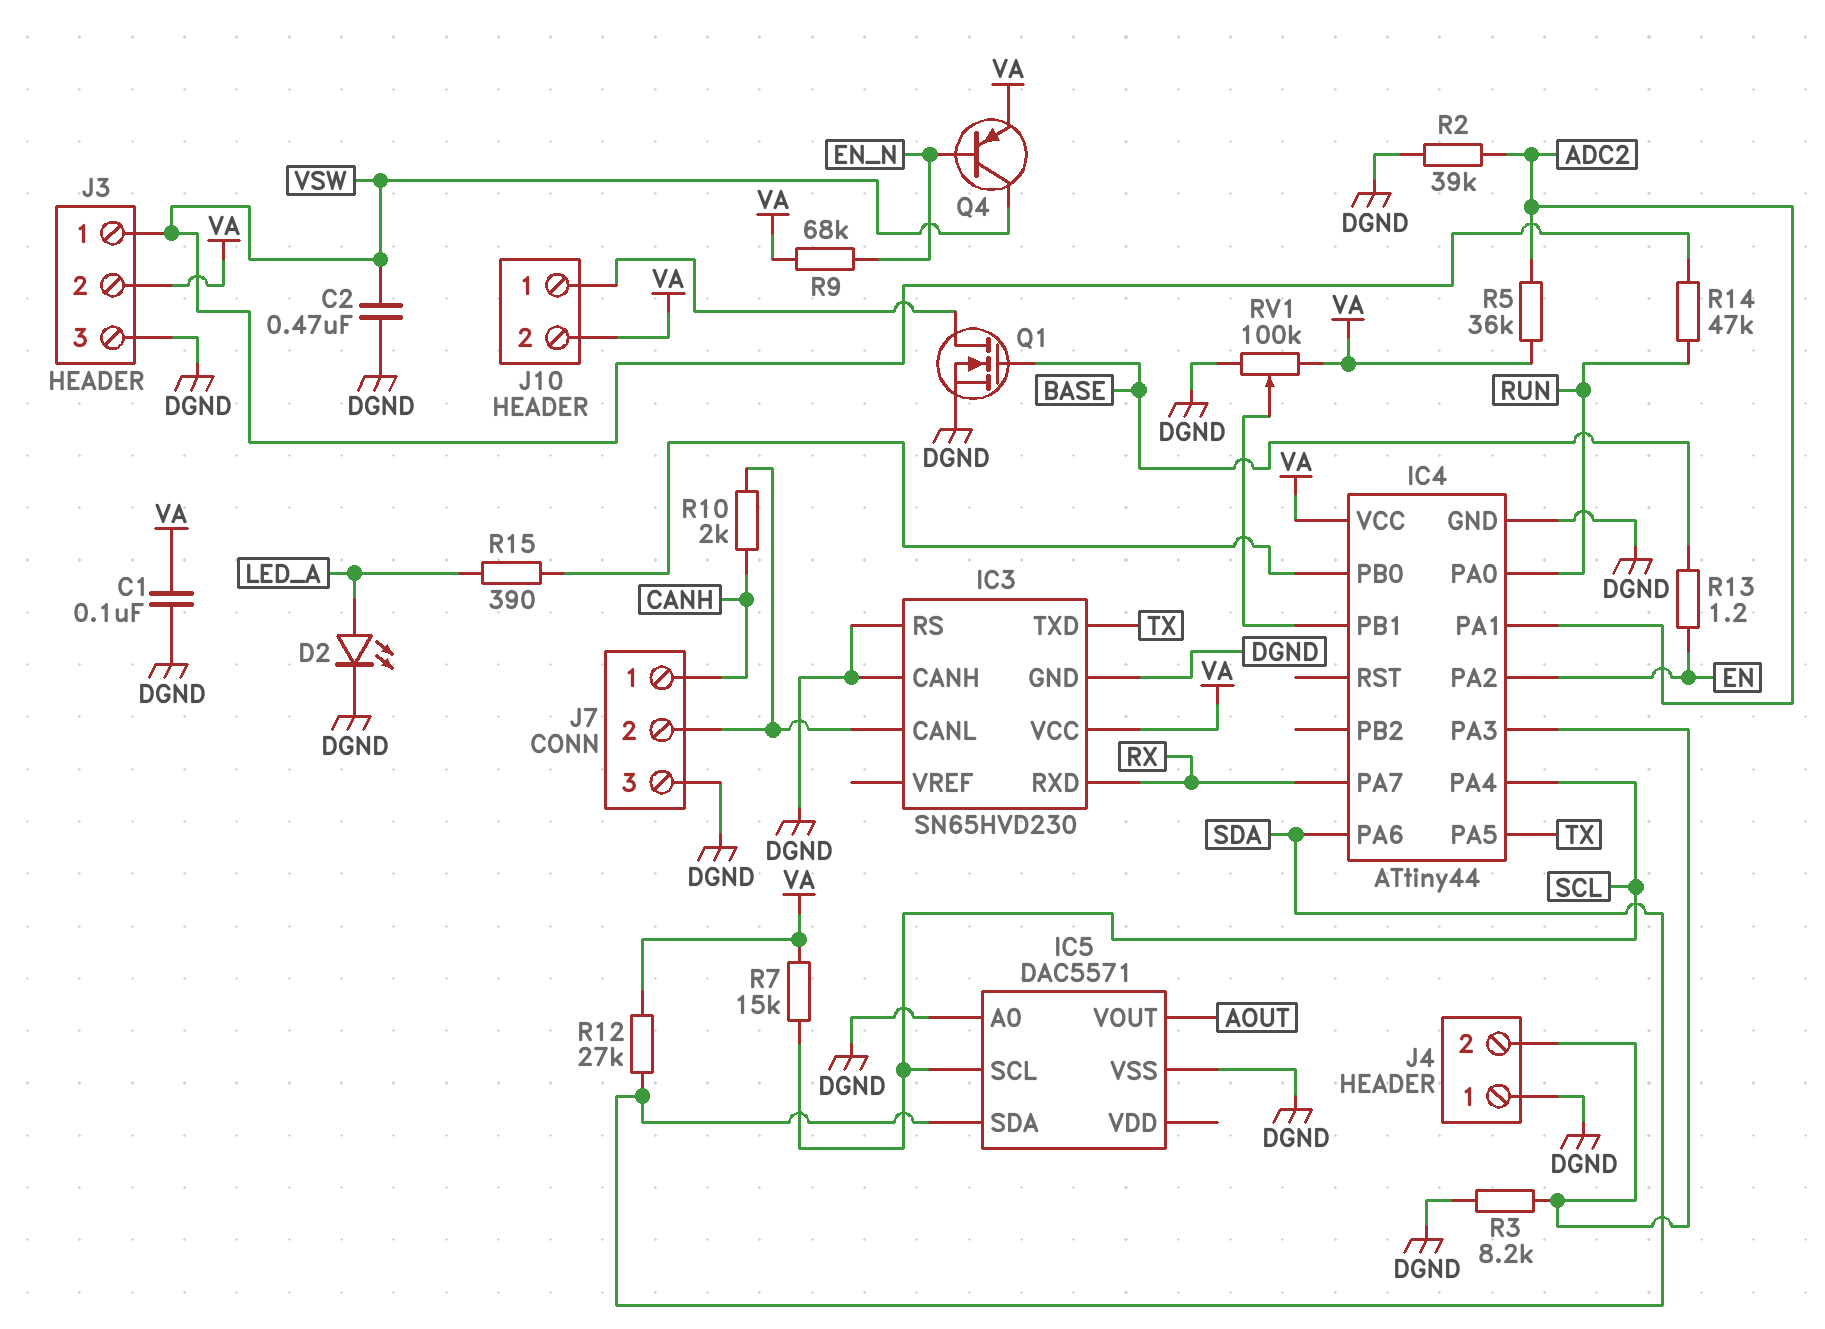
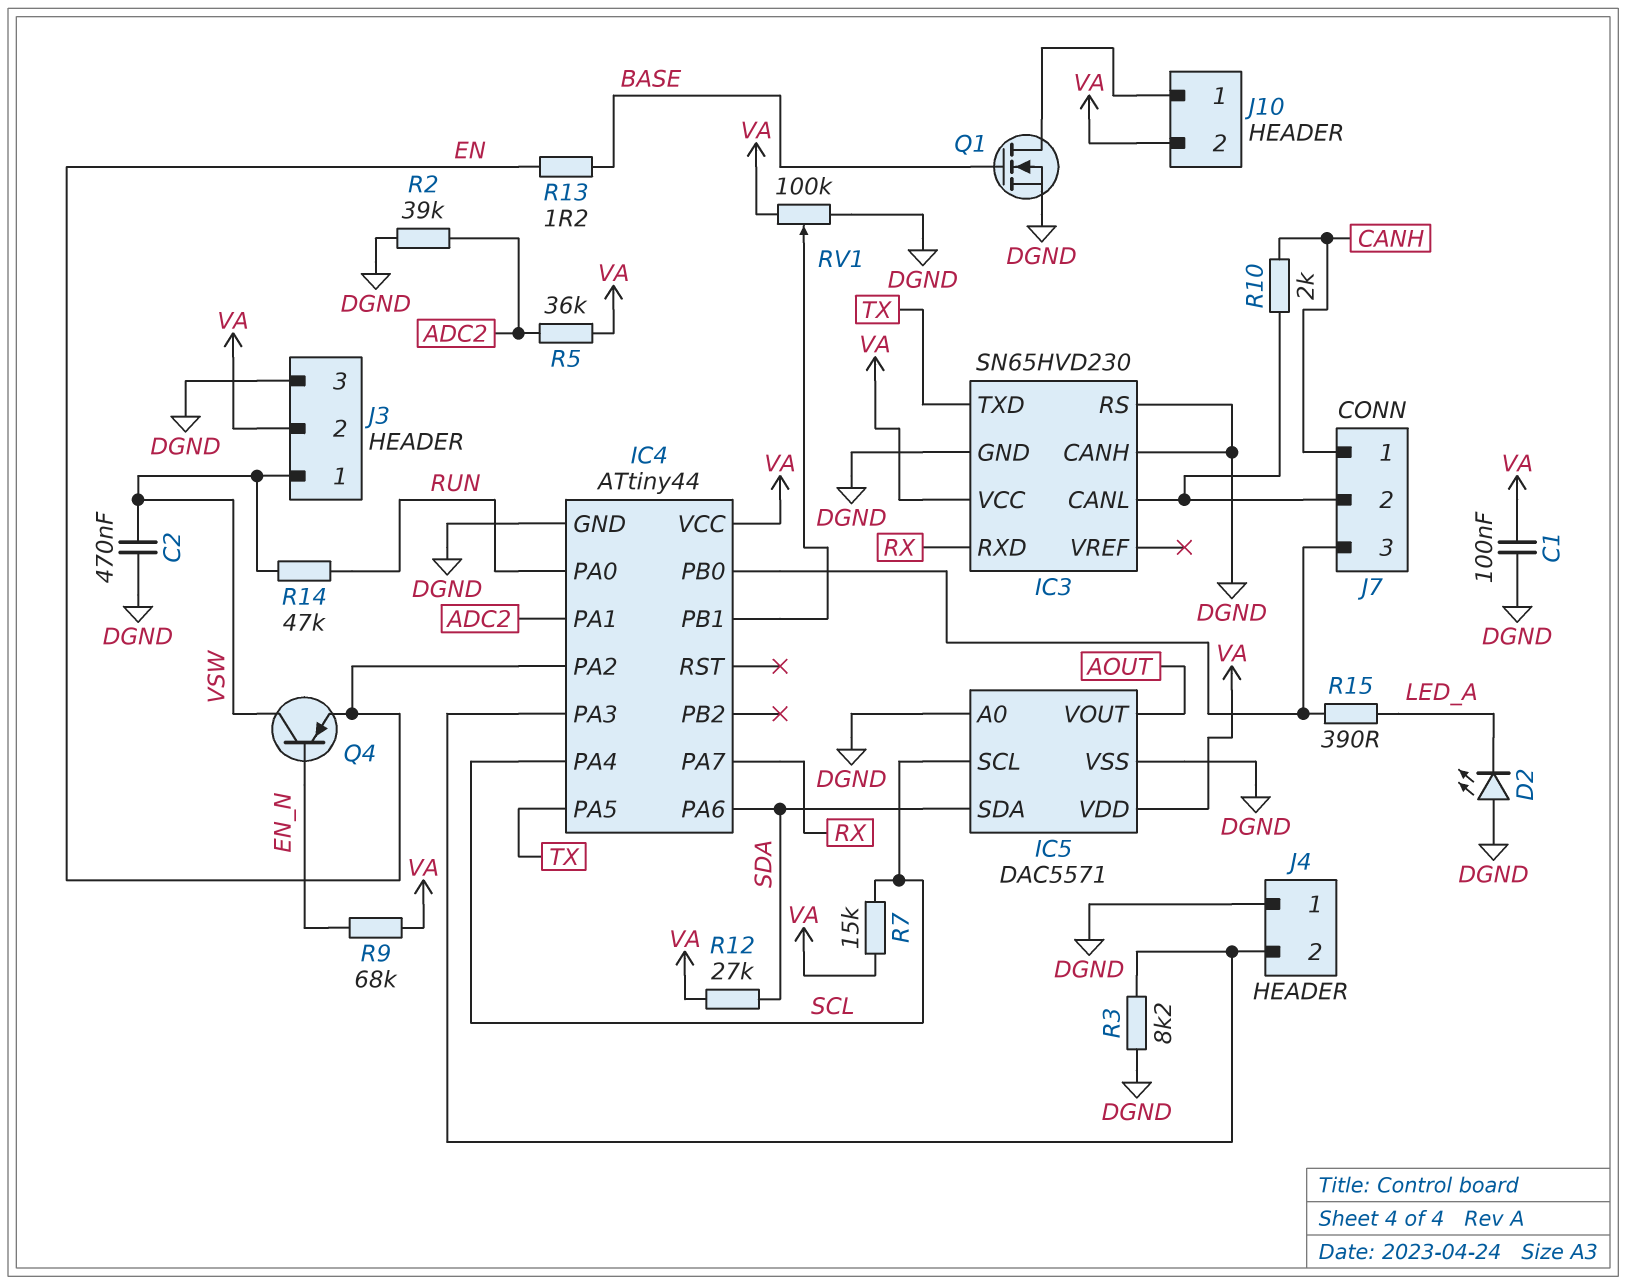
D2: LED (A LED_A, K DGND) -> LED (A DGND, K LED_A)
IC5 pin VDD: none -> VA
J7 pin 3: DGND -> IC4/PB0
Q4: PNP (B EN_N, C VSW, E VA) -> PNP (B EN_N, C VSW, E EN)

